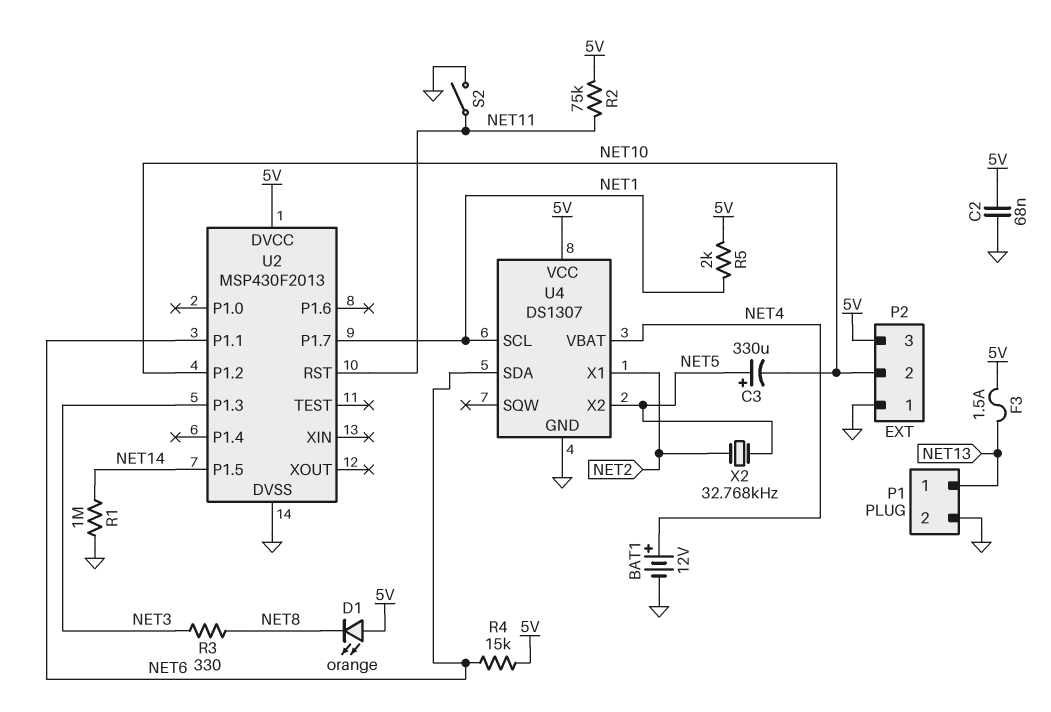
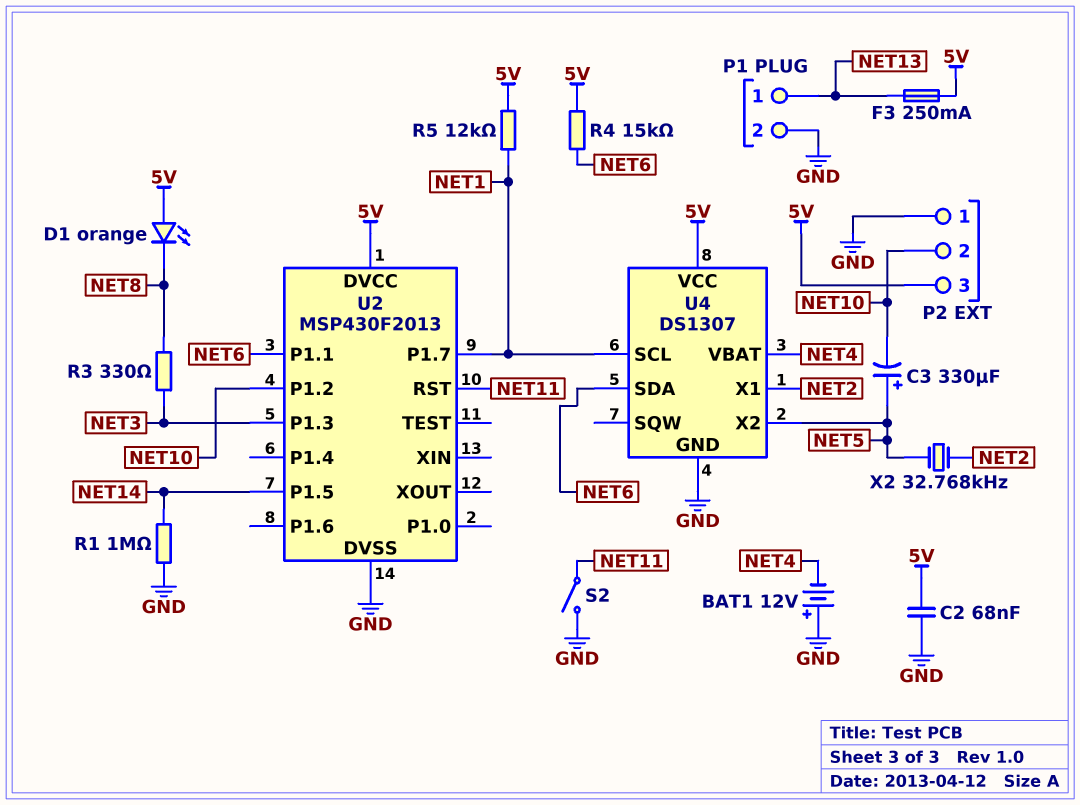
BAT1: 12V (plus NET4, minus GND) -> 12V (plus GND, minus NET4)
F3: 1.5A (5V, NET13) -> 250mA (5V, NET13)
R2: 75k (5V, NET11) -> none
R5: 2k (5V, NET1) -> 12k (5V, NET1)

